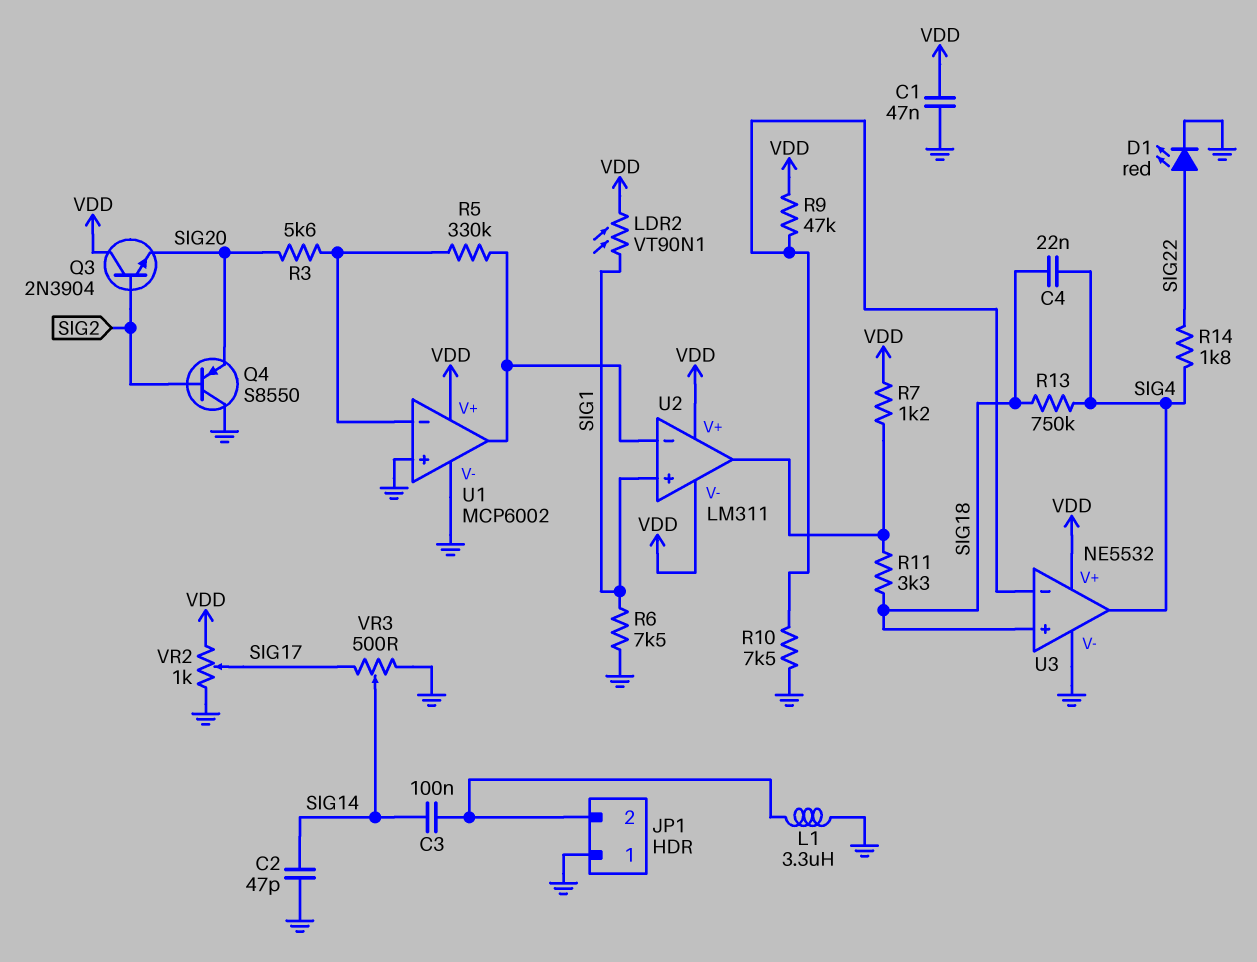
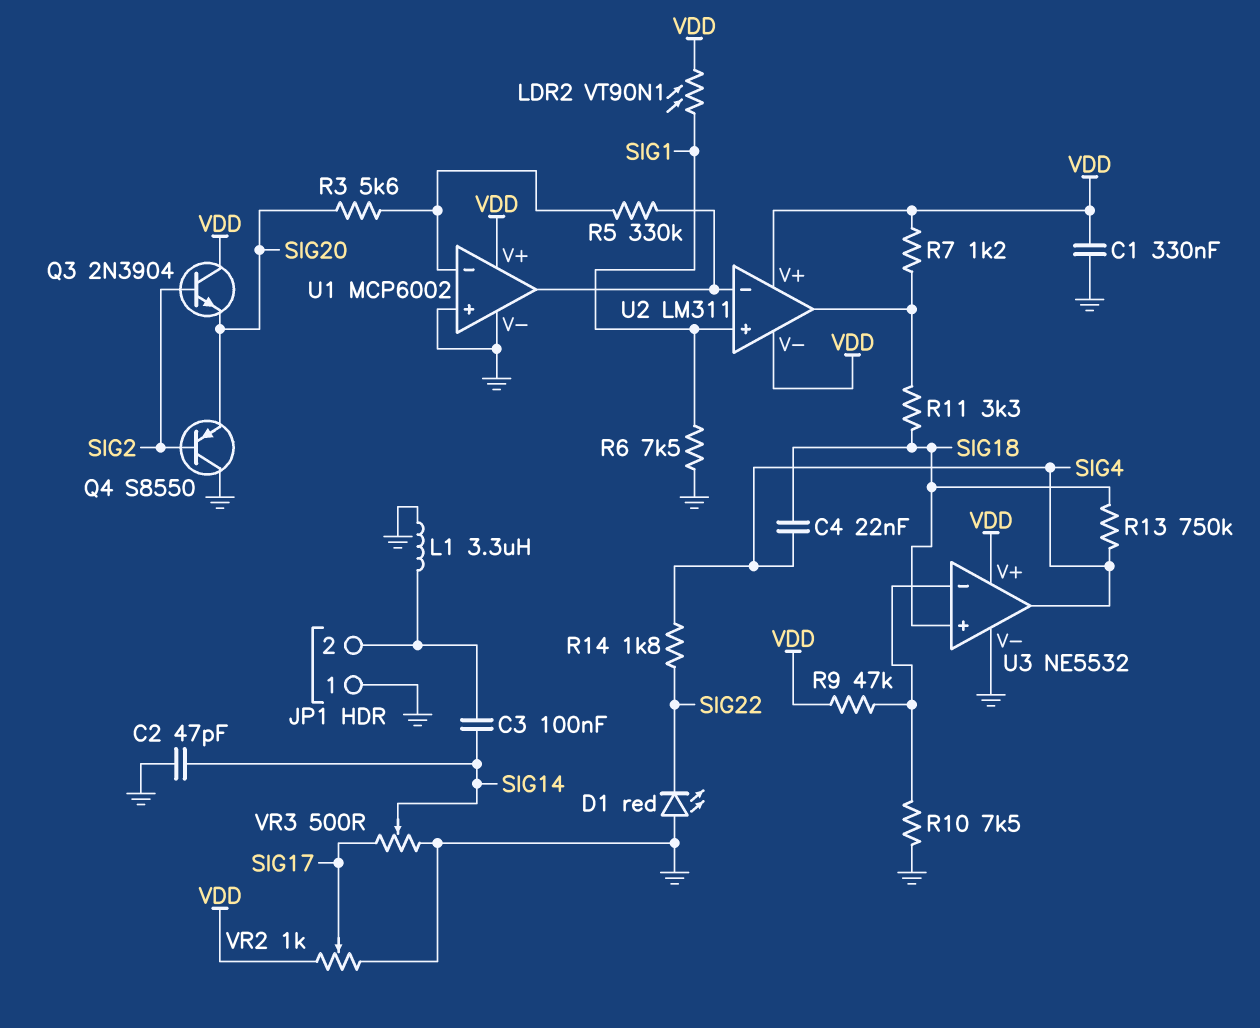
C1: 47nF (GND, VDD) -> 330nF (GND, VDD)
D1: LED red (A SIG22, K GND) -> LED red (A GND, K SIG22)

